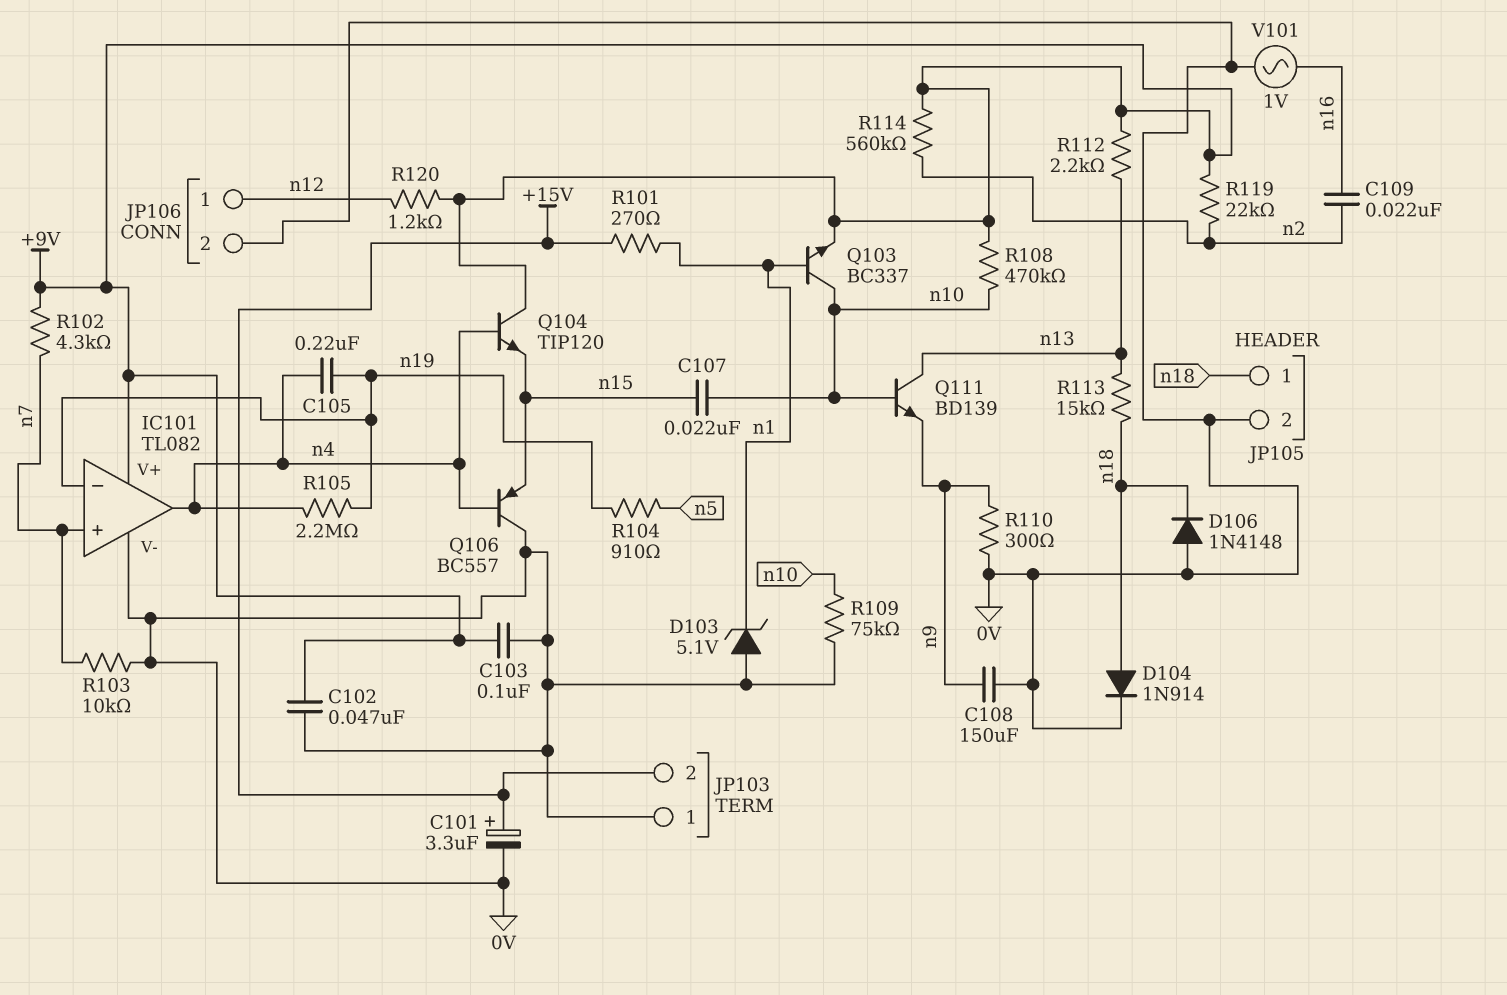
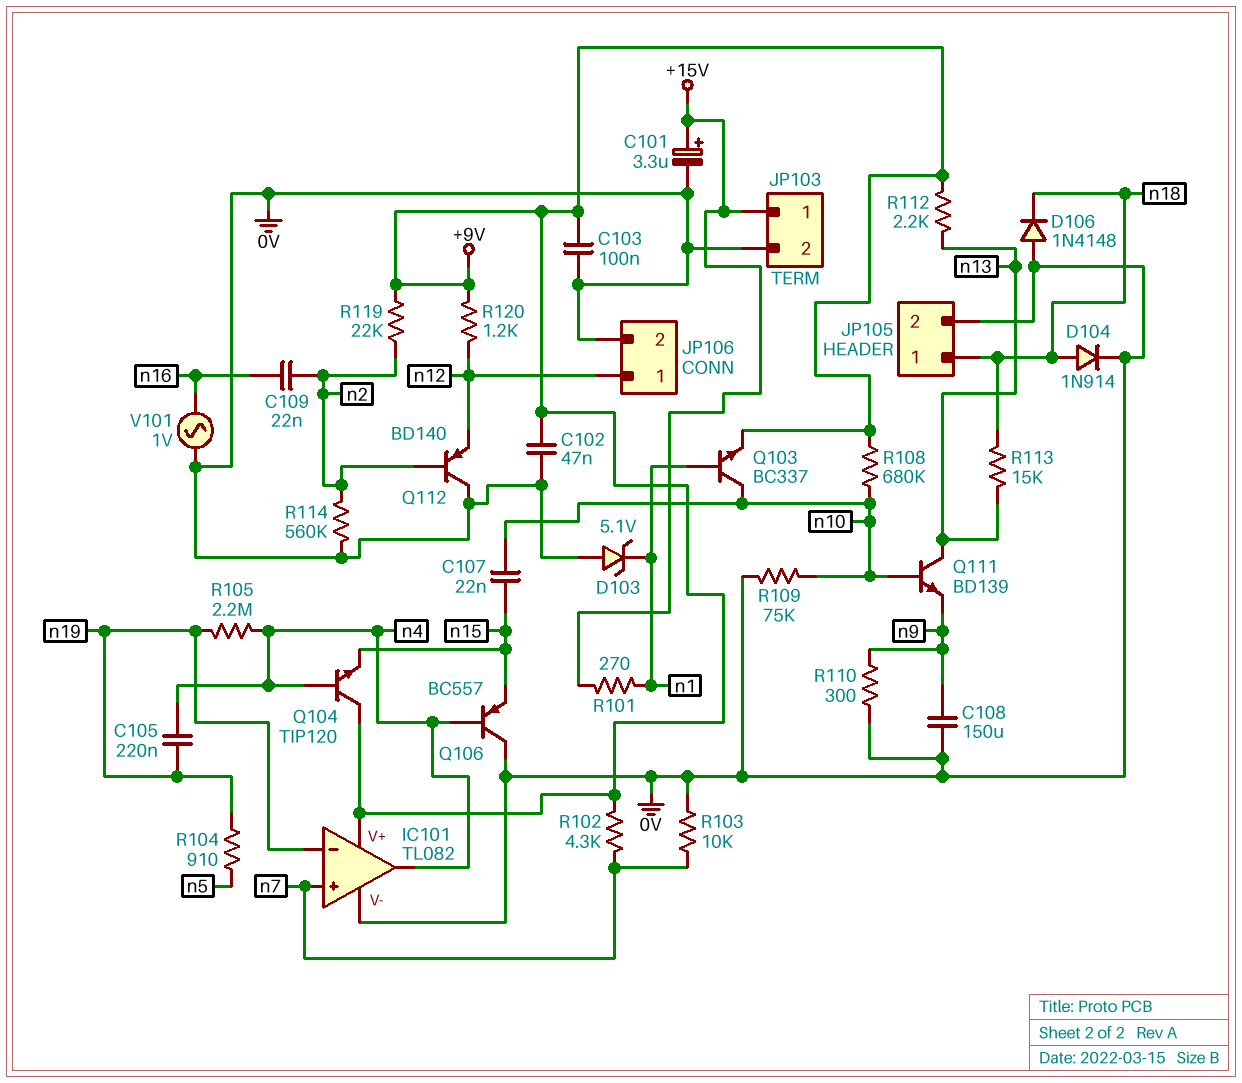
JP103 pin 1: 0V -> +15V
JP103 pin 2: +15V -> 0V
Q112: none -> PNP BD140 (B n2, C 0V, E n12)
R108: 470k (+9V, n10) -> 680k (+9V, n10)
R114: 560k (+9V, n2) -> 560k (0V, n2)

